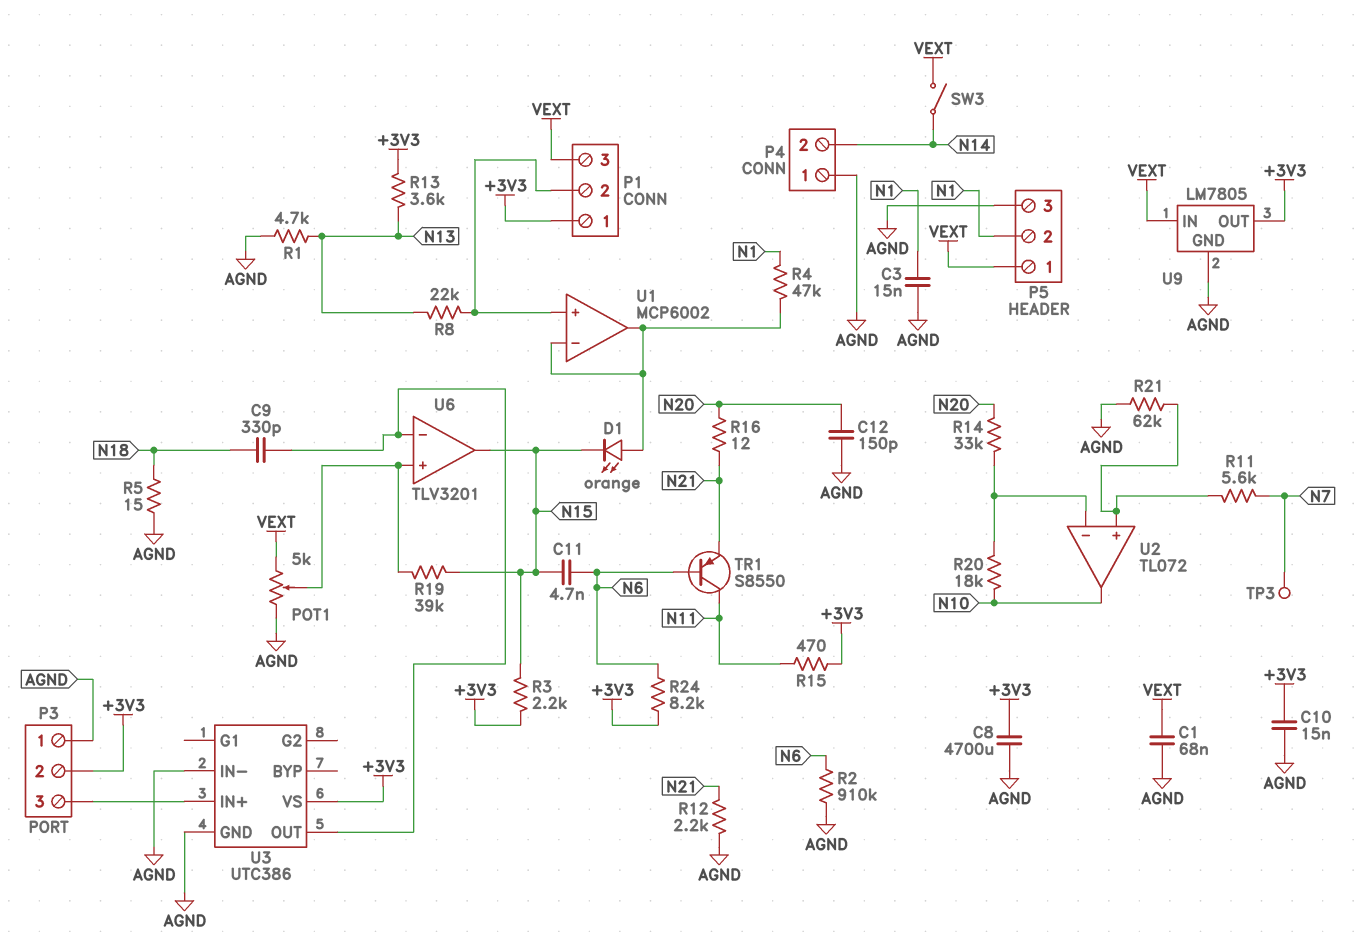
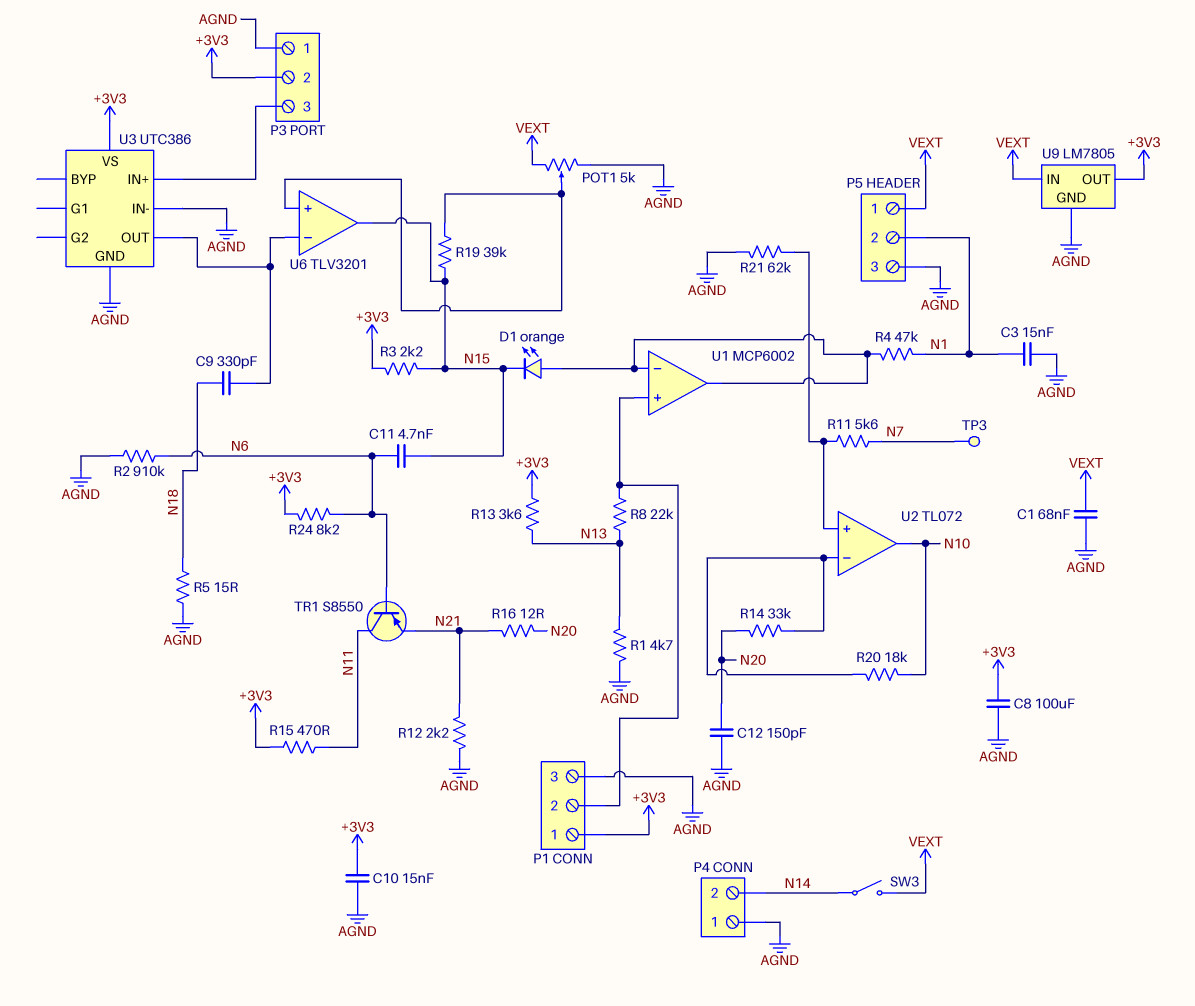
C8: 4700uF (+3V3, AGND) -> 100uF (+3V3, AGND)
P1 pin 3: VEXT -> AGND

